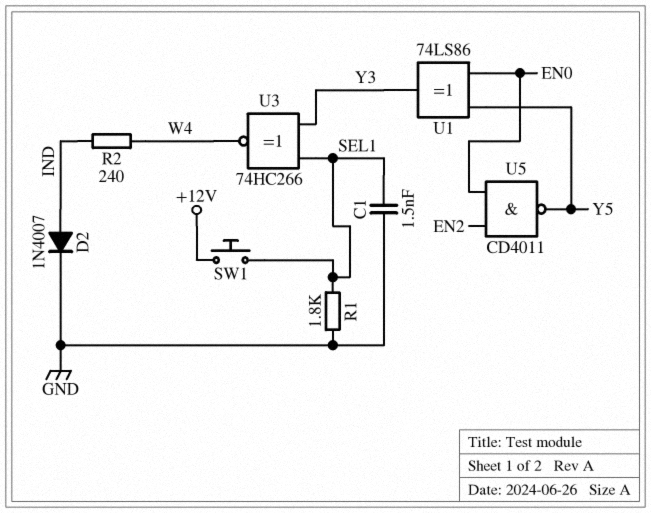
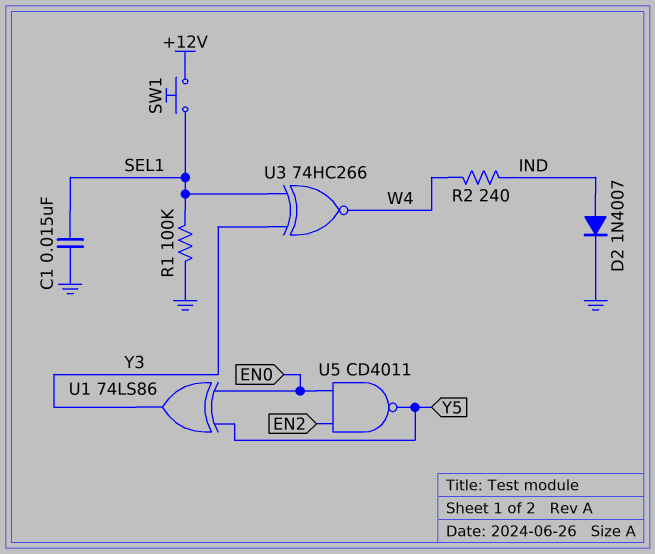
C1: 1.5nF (GND, SEL1) -> 15nF (GND, SEL1)
R1: 1.8k (GND, SEL1) -> 100k (GND, SEL1)

